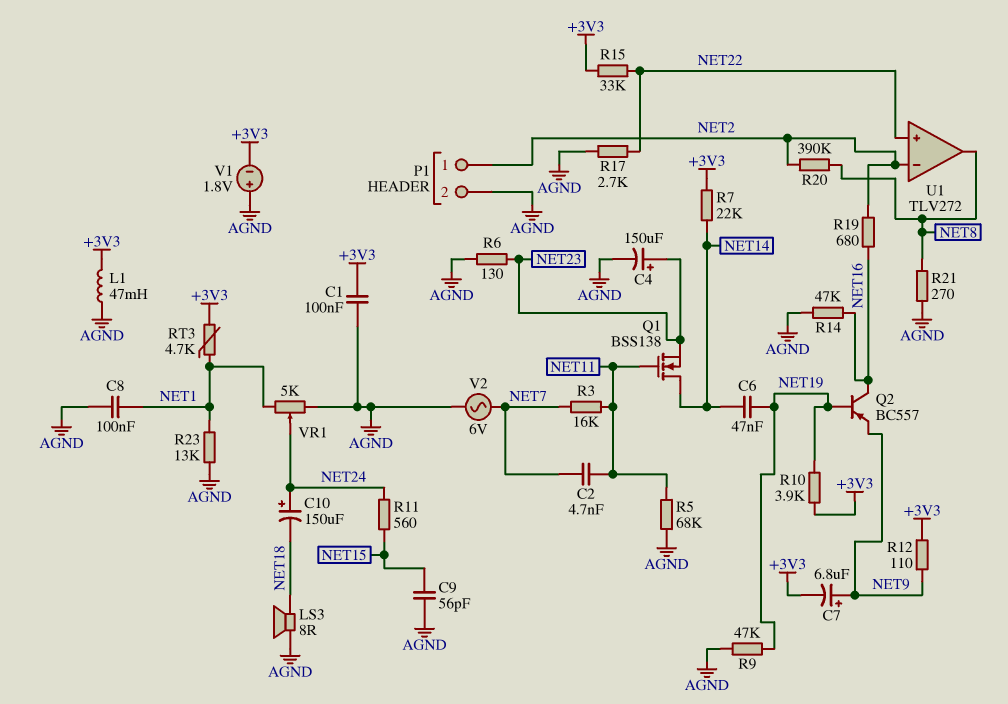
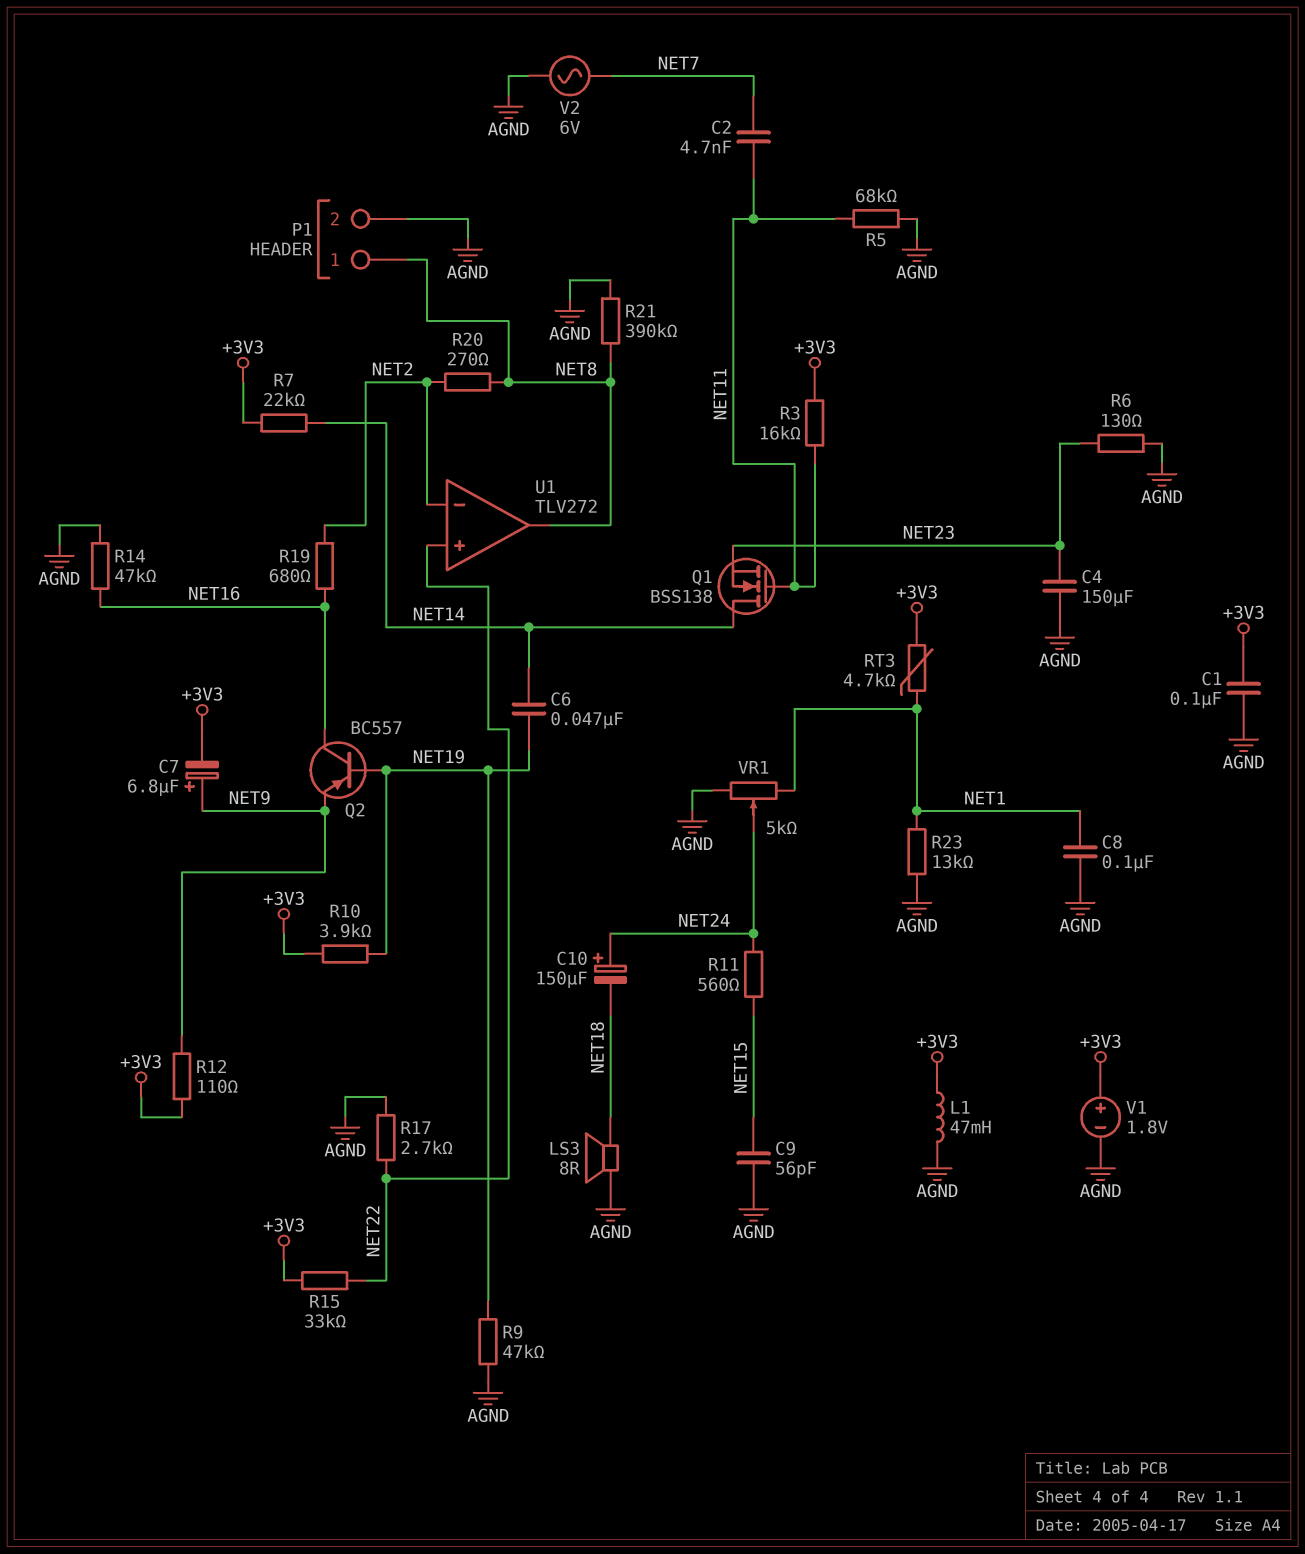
C4: 150uF (plus NET23, minus AGND) -> 150uF (AGND, NET23)
P1 pin 1: NET2 -> NET8
R3: 16k (NET7, NET11) -> 16k (+3V3, NET11)
R20: 390k (NET2, NET8) -> 270 (NET2, NET8)
R21: 270 (AGND, NET8) -> 390k (AGND, NET8)
V1: 1.8V (plus AGND, minus +3V3) -> 1.8V (plus +3V3, minus AGND)

